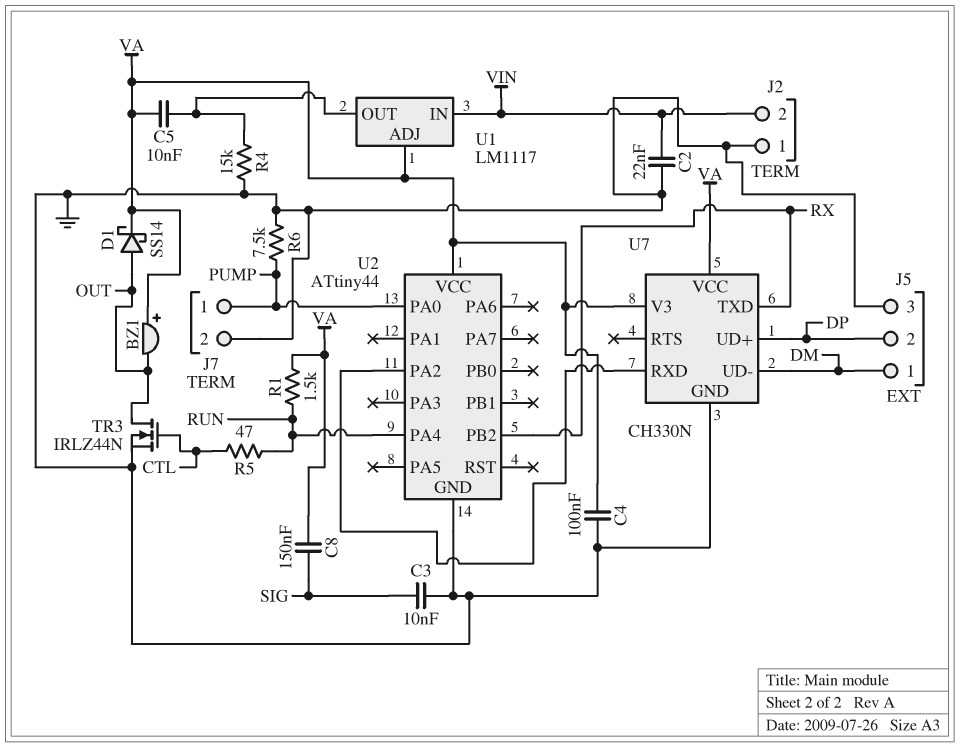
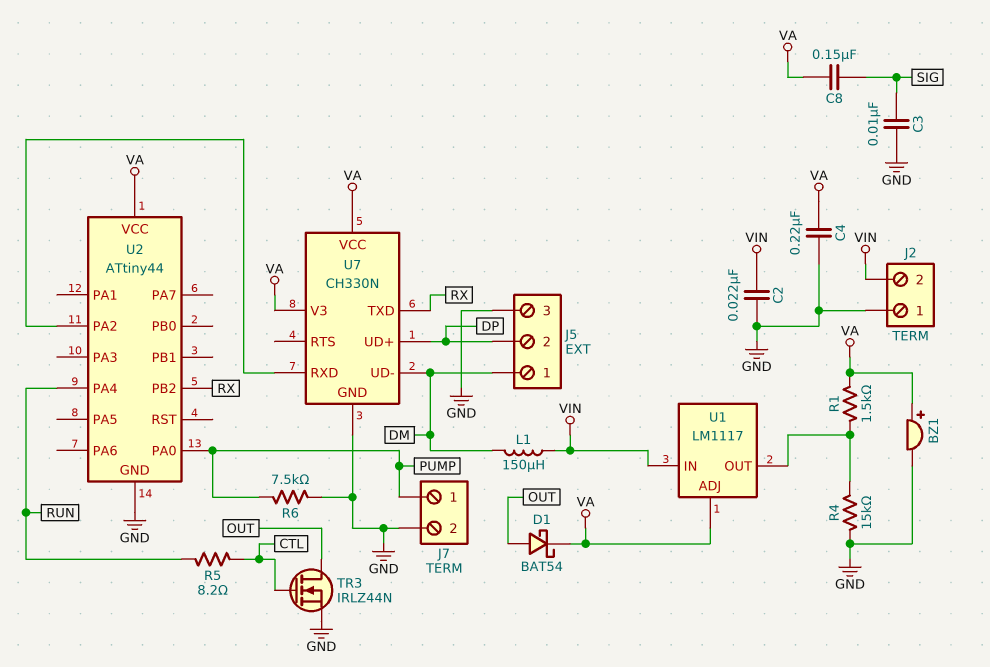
BZ1: buzzer (plus VA, minus OUT) -> buzzer (plus VA, minus GND)
C4: 100nF (GND, VA) -> 220nF (GND, VA)
C5: 10nF (U1/OUT, VA) -> none
D1: schottky SS14 (A OUT, K VA) -> schottky BAT54 (A OUT, K VA)
L1: none -> 150uH (DM, VIN)
R1: 1.5k (RUN, VA) -> 1.5k (U1/OUT, VA)
R5: 47 (CTL, RUN) -> 8.2 (CTL, RUN)

